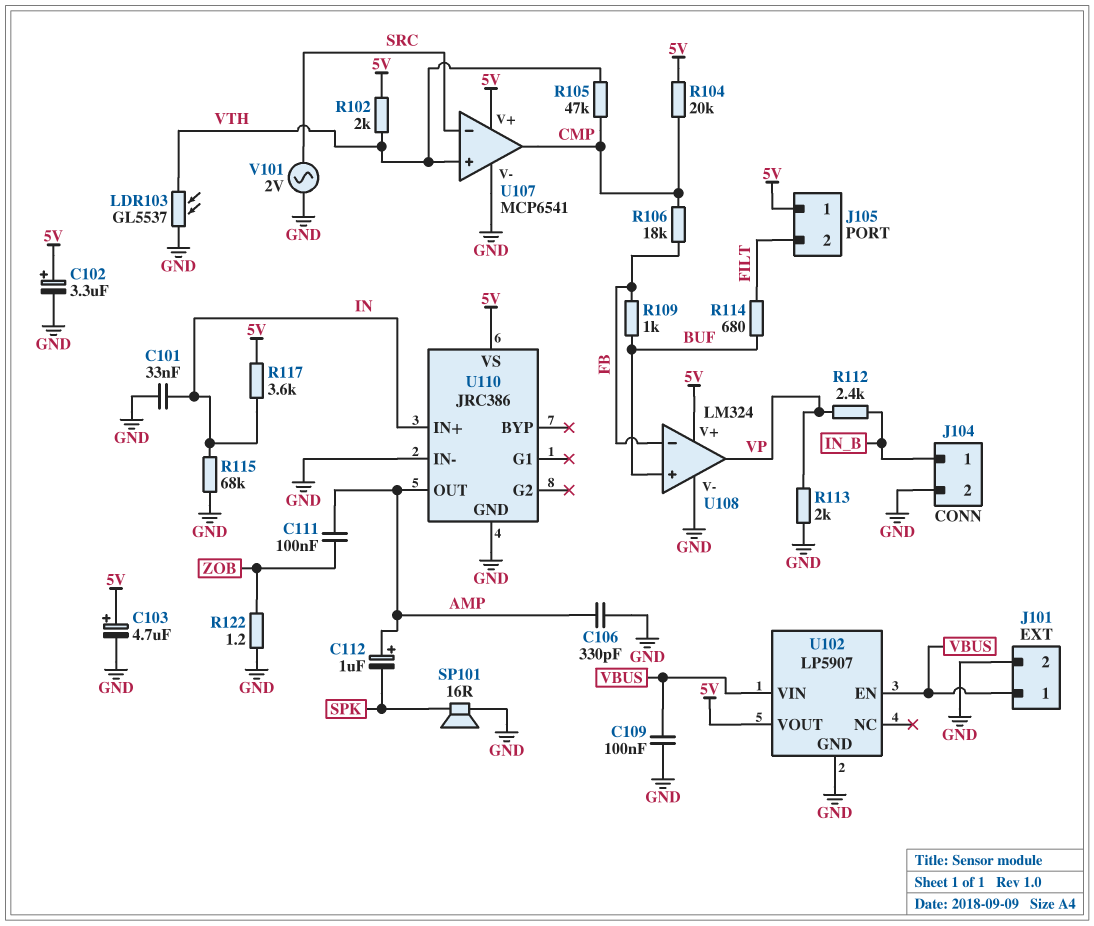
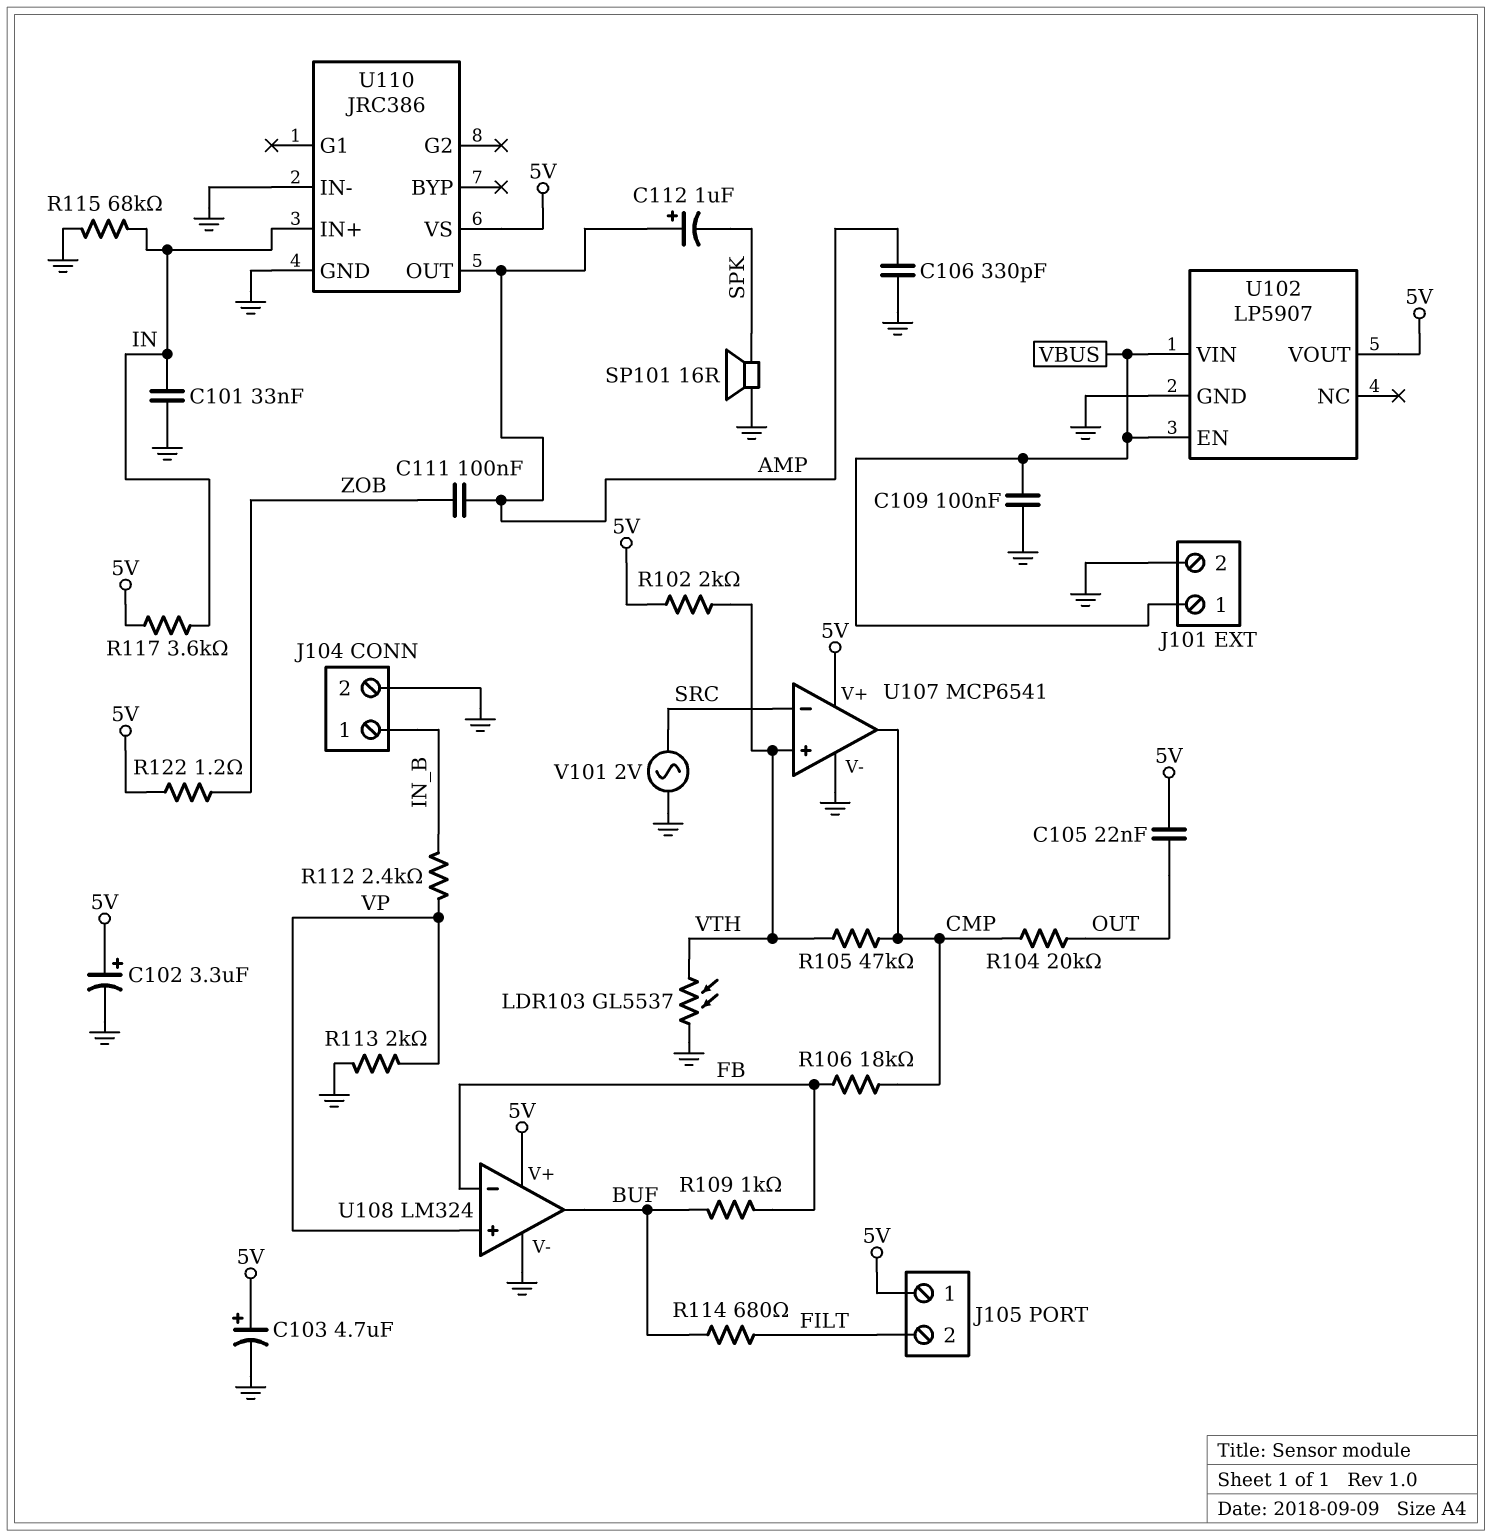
C105: none -> 22nF (5V, OUT)
R104: 20k (5V, CMP) -> 20k (CMP, OUT)
R122: 1.2 (GND, ZOB) -> 1.2 (5V, ZOB)
U108 pin in+: BUF -> VP
U108 pin out: VP -> BUF

